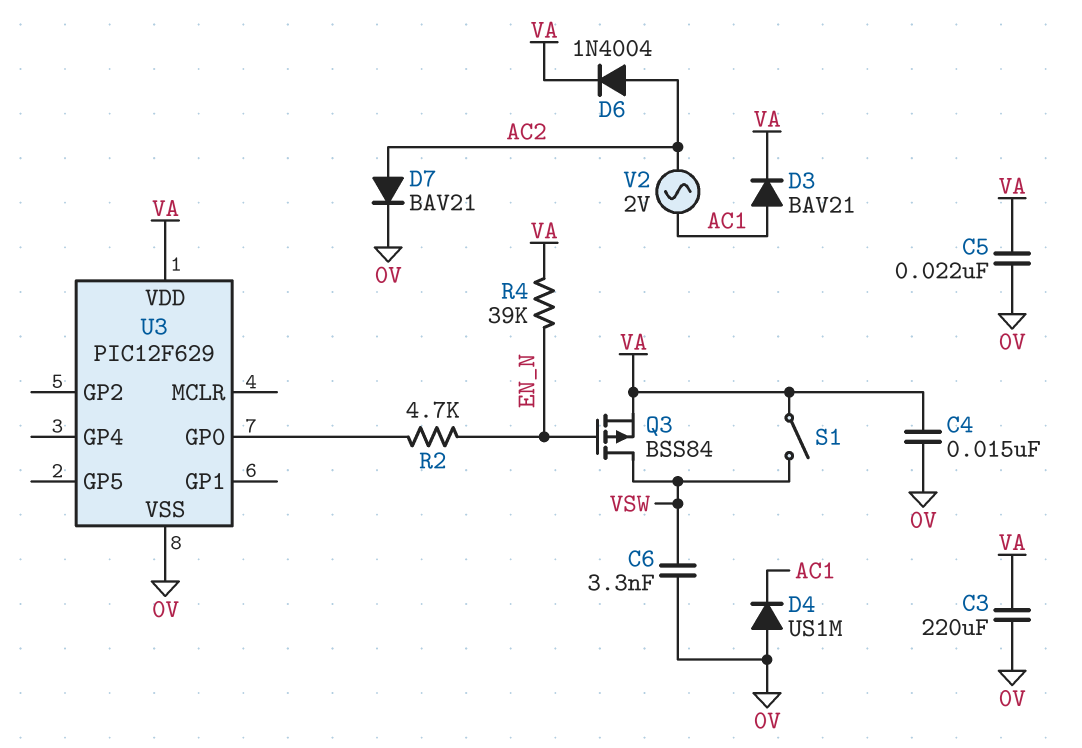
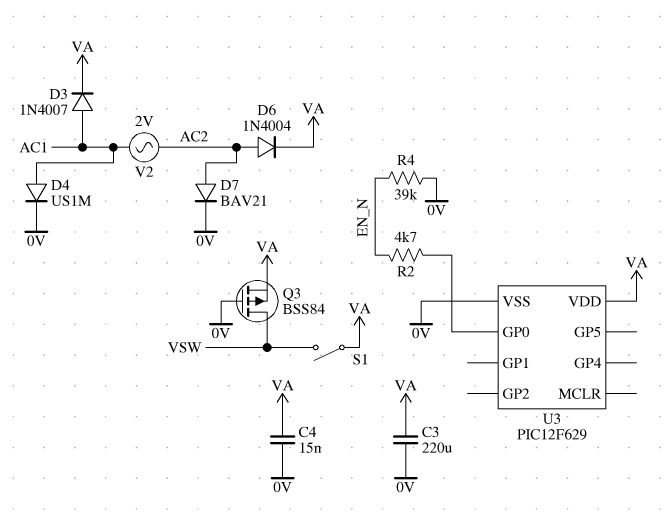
C5: 22nF (0V, VA) -> none
C6: 3.3nF (0V, VSW) -> none
D3: diode BAV21 (A AC1, K VA) -> diode 1N4007 (A AC1, K VA)
D4: diode US1M (A 0V, K AC1) -> diode US1M (A AC1, K 0V)
Q3: PMOS BSS84 (G EN_N, D VSW, S VA) -> PMOS BSS84 (G 0V, D VSW, S VA)
R4: 39k (EN_N, VA) -> 39k (0V, EN_N)

